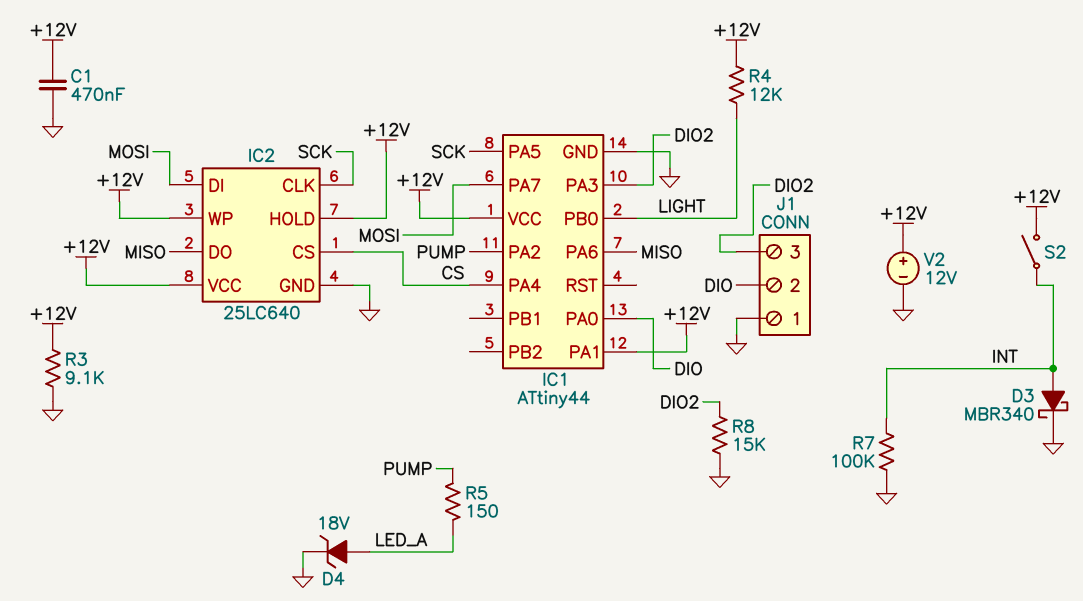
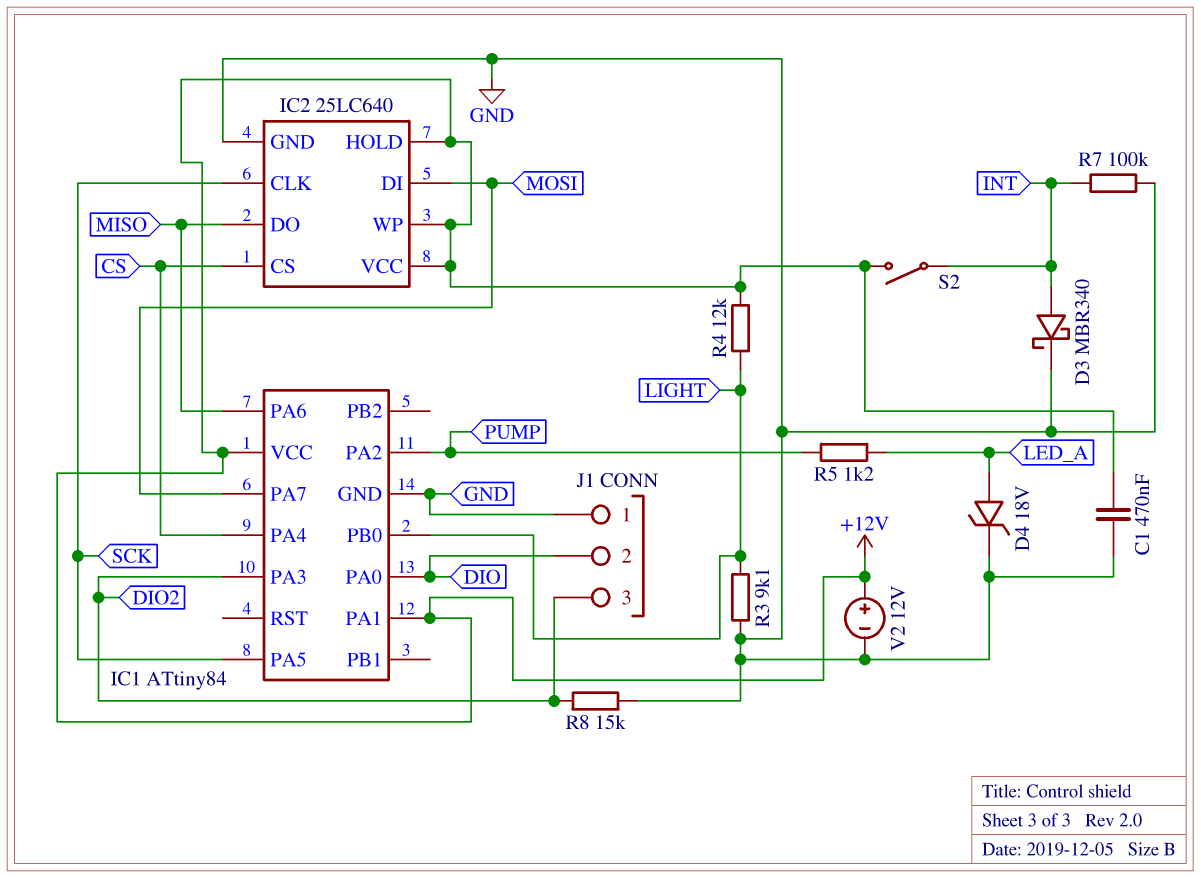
IC1: ATtiny44 -> ATtiny84
R3: 9.1k (+12V, GND) -> 9.1k (GND, LIGHT)
R5: 150 (LED_A, PUMP) -> 1.2k (LED_A, PUMP)

